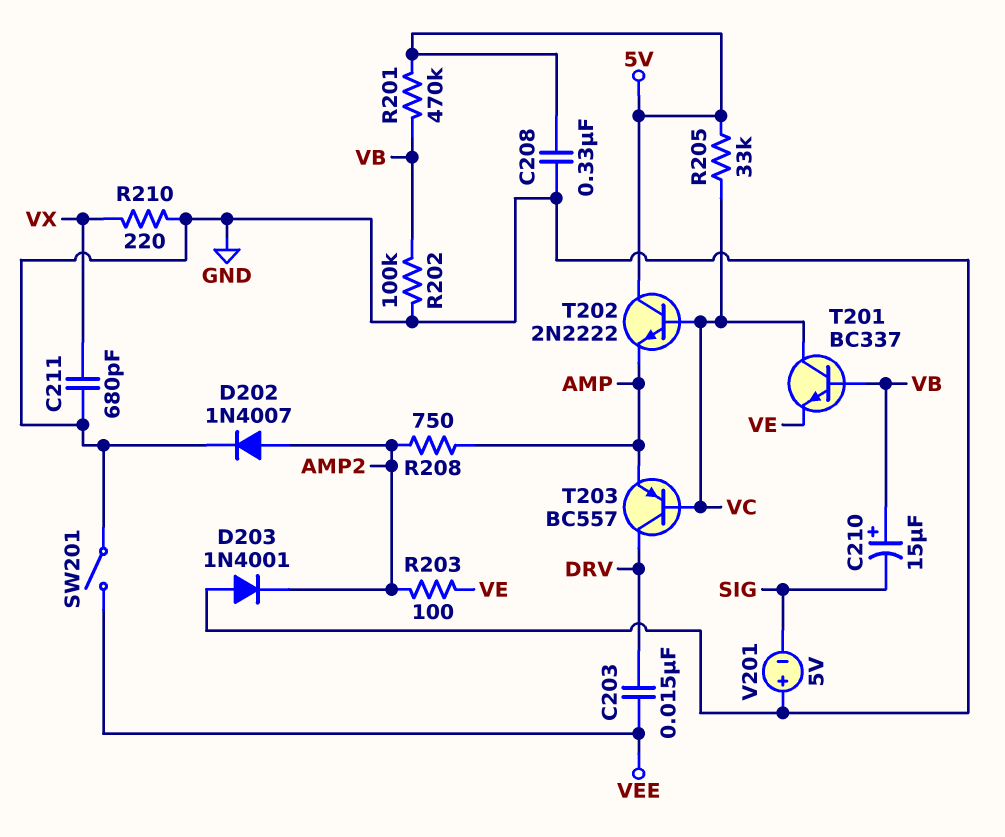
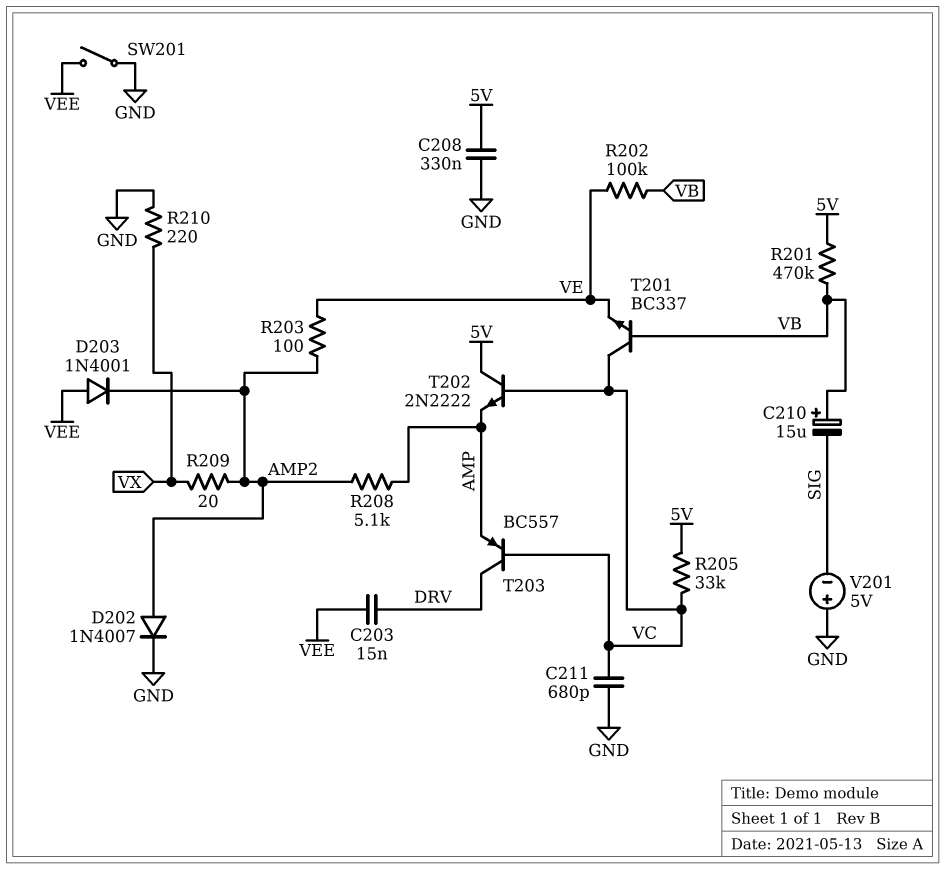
C211: 680pF (GND, VX) -> 680pF (GND, VC)
D203: diode 1N4001 (A GND, K AMP2) -> diode 1N4001 (A VEE, K AMP2)
R202: 100k (GND, VB) -> 100k (VB, VE)
R208: 750 (AMP, AMP2) -> 5.1k (AMP, AMP2)
R209: none -> 20 (AMP2, VX)

